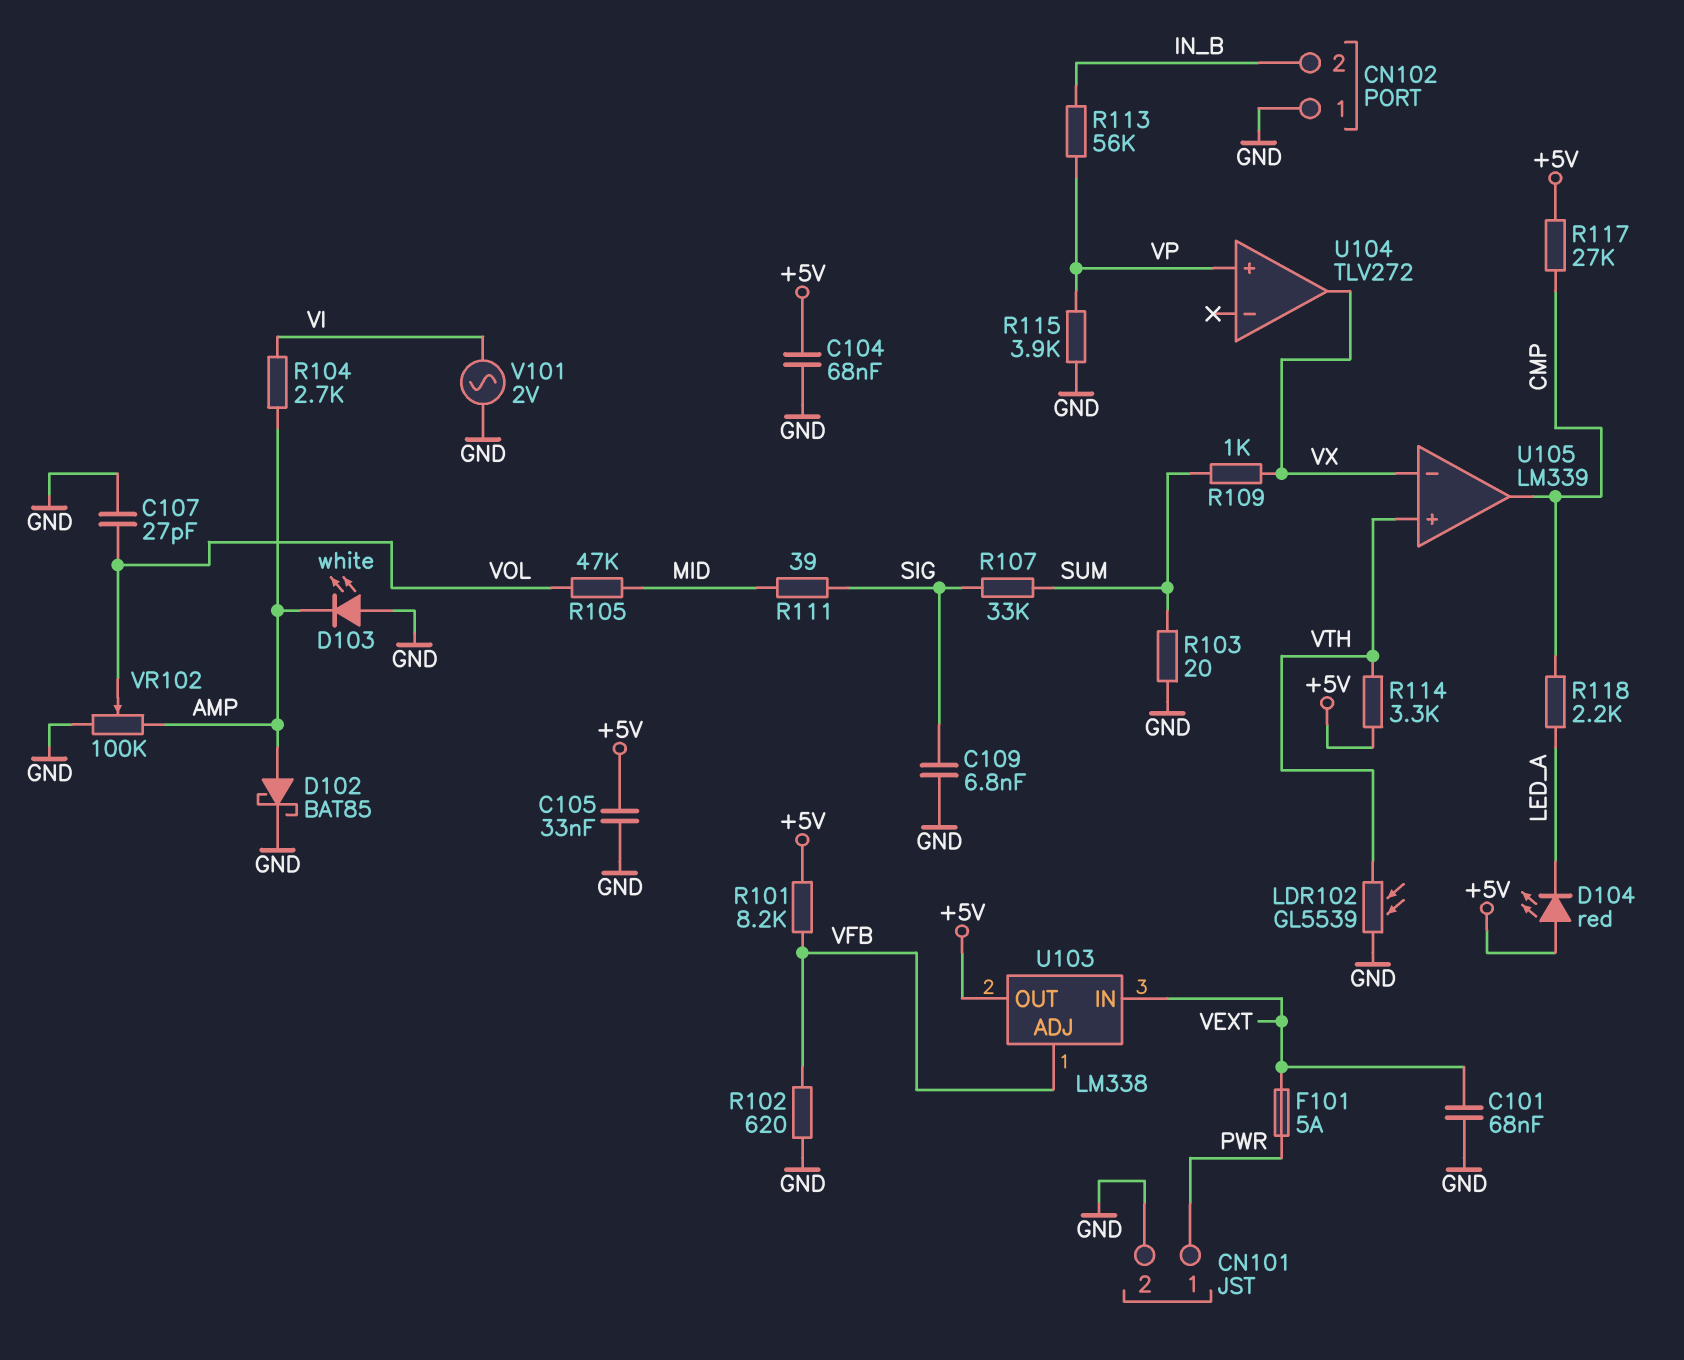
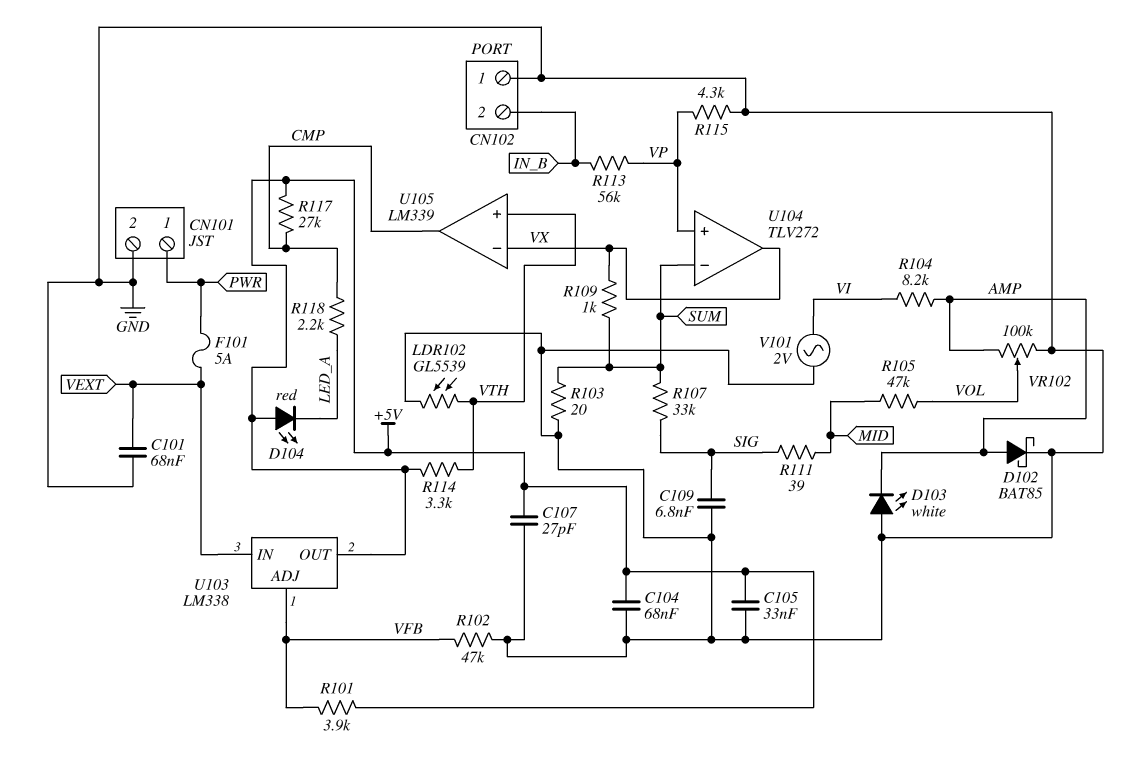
C107: 27pF (GND, VOL) -> 27pF (+5V, GND)
R101: 8.2k (+5V, VFB) -> 3.9k (+5V, VFB)
R102: 620 (GND, VFB) -> 47k (GND, VFB)
R104: 2.7k (AMP, VI) -> 8.2k (AMP, VI)
R115: 3.9k (GND, VP) -> 4.3k (GND, VP)
U104 pin in-: none -> SUM

